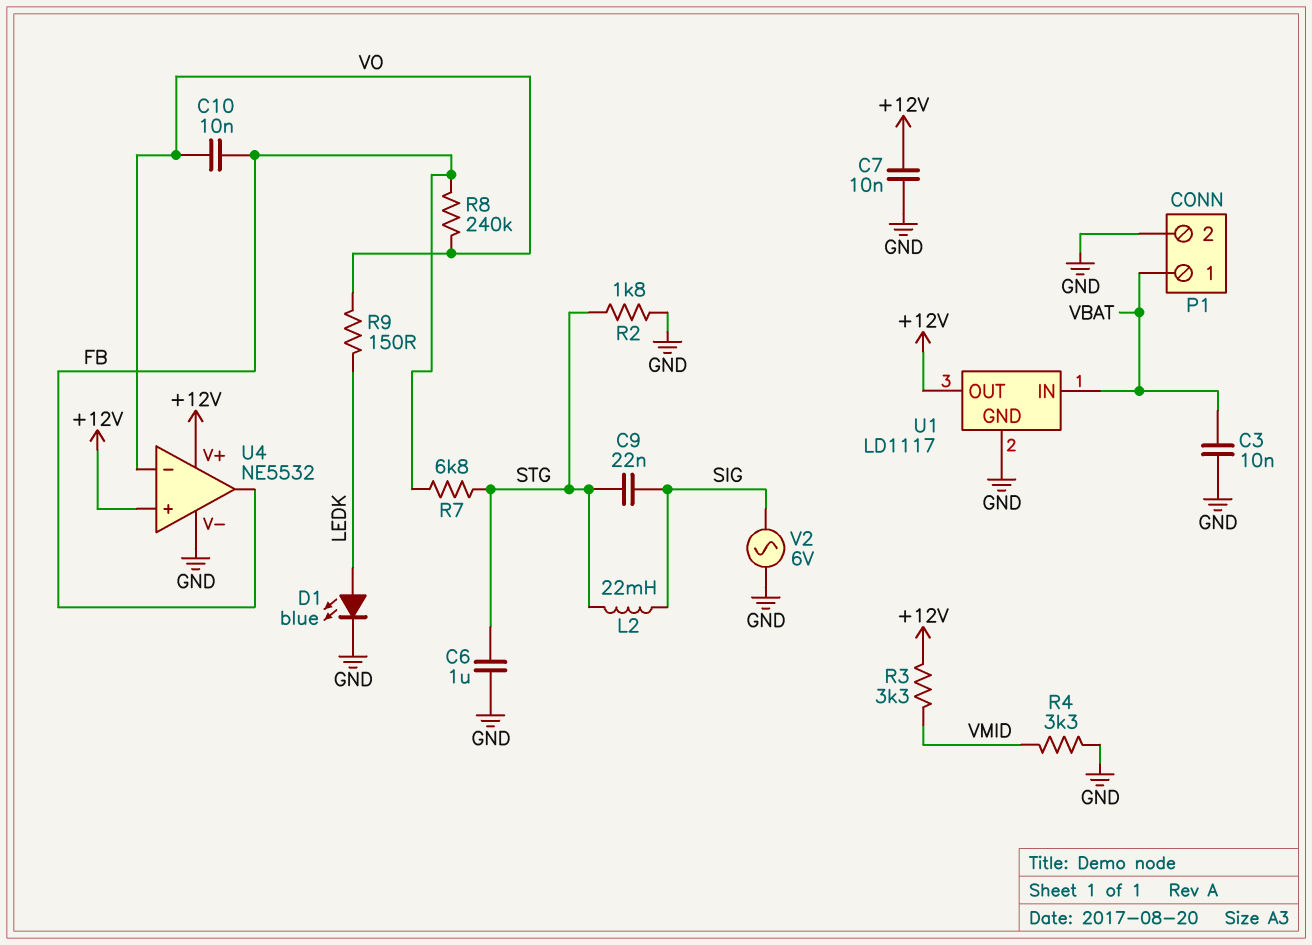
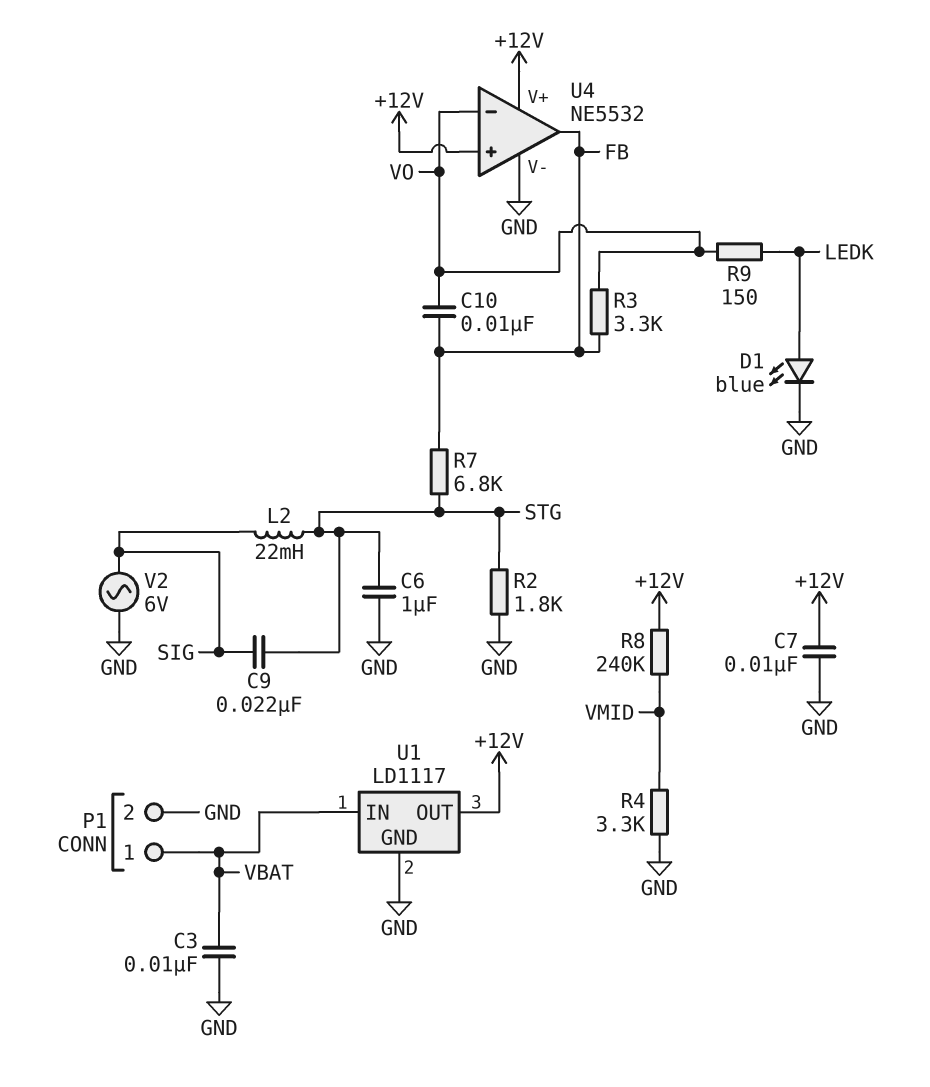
R3: 3.3k (+12V, VMID) -> 3.3k (FB, VO)
R8: 240k (FB, VO) -> 240k (+12V, VMID)

